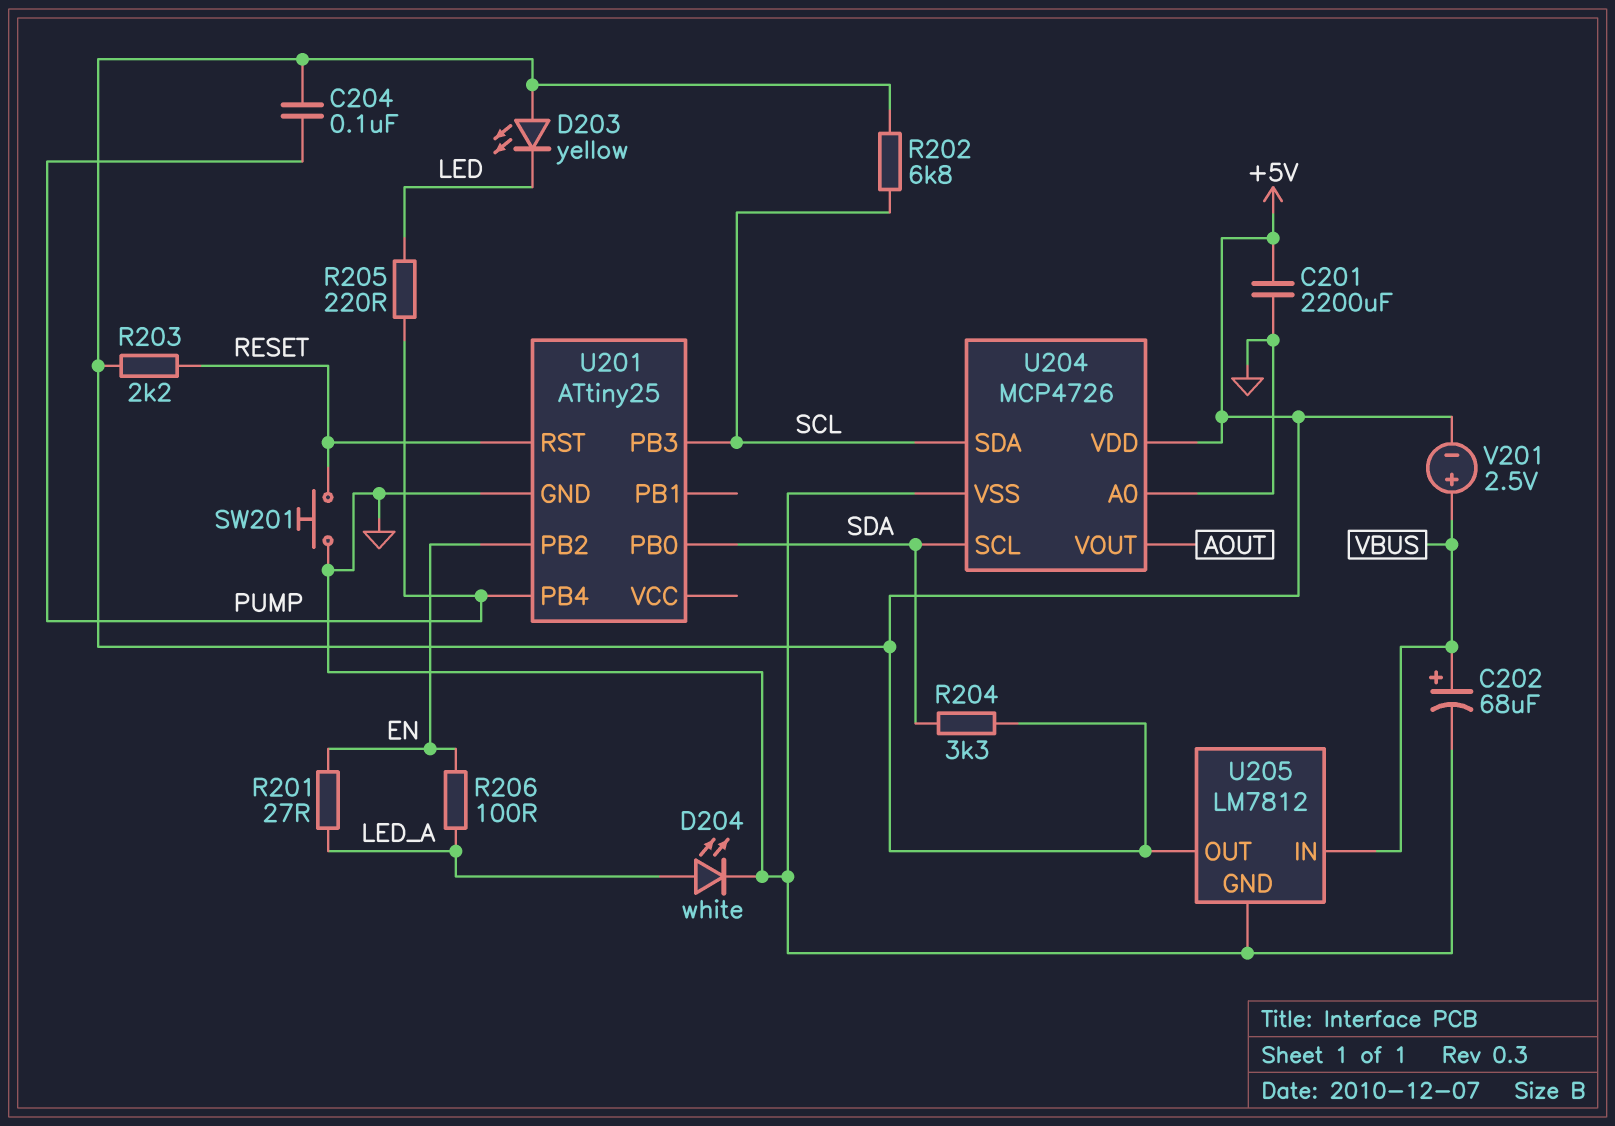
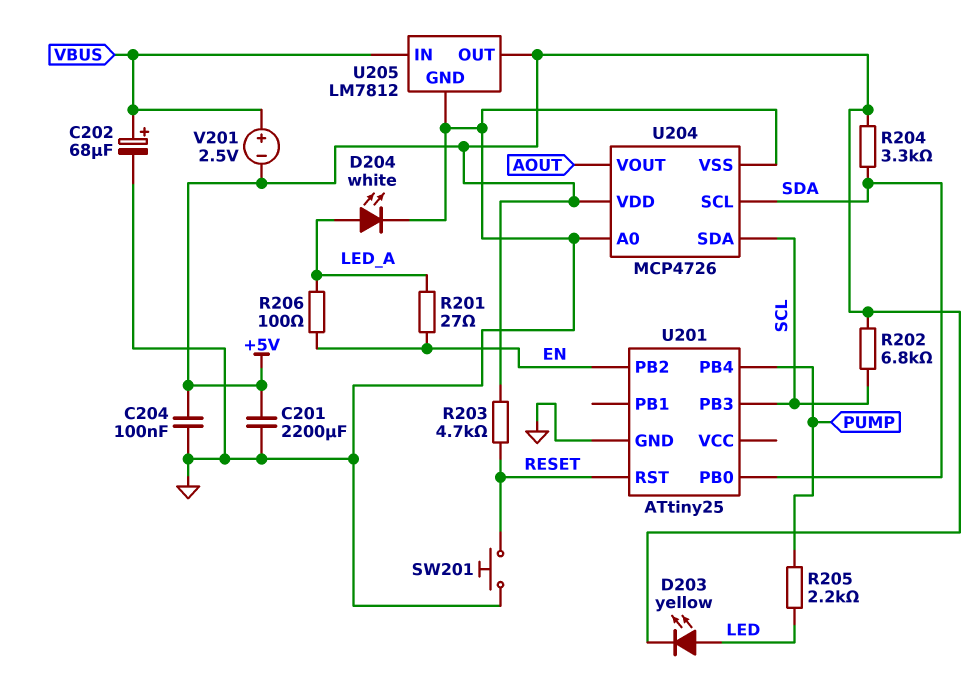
C204: 100nF (+5V, PUMP) -> 100nF (+5V, GND)
D203: LED yellow (A +5V, K LED) -> LED yellow (A LED, K +5V)
R203: 2.2k (+5V, RESET) -> 4.7k (+5V, RESET)
R205: 220 (LED, PUMP) -> 2.2k (LED, PUMP)

